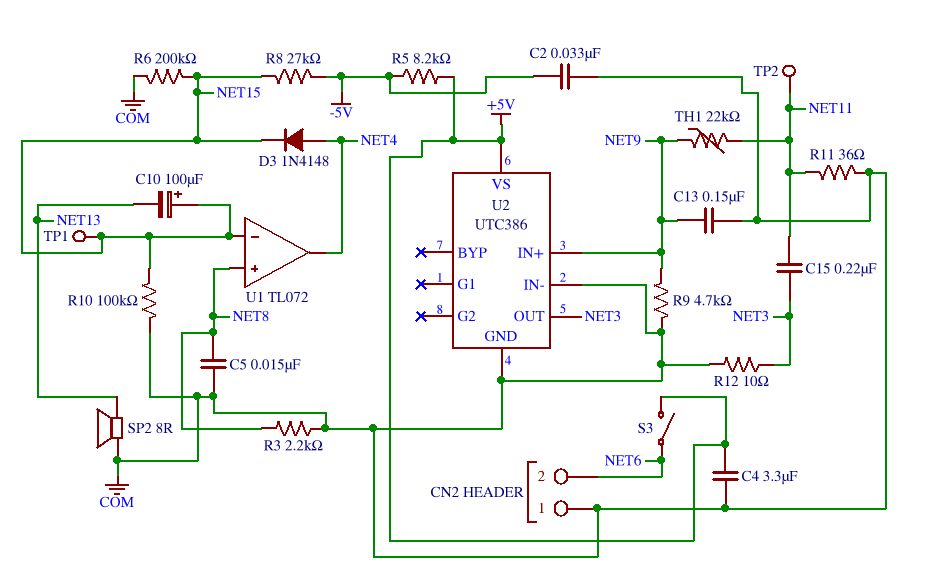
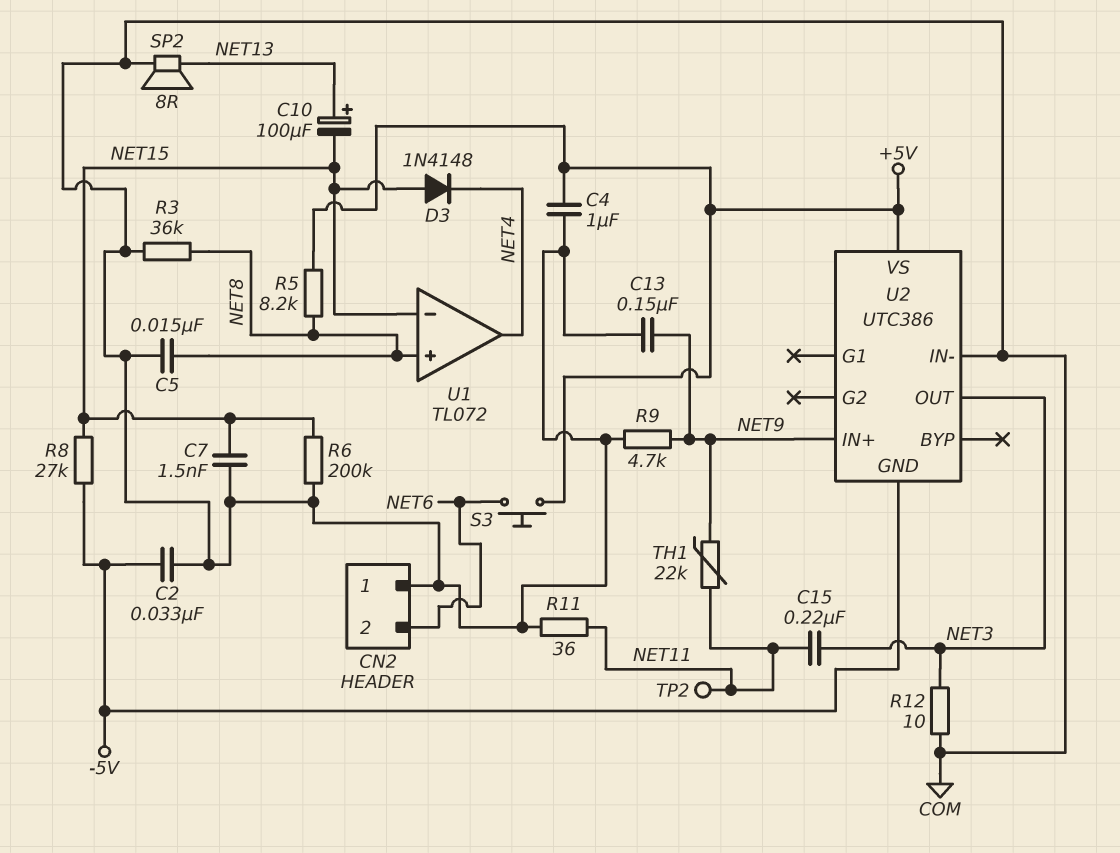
C4: 3.3uF (+5V, COM) -> 1uF (+5V, COM)
C7: none -> 1.5nF (COM, NET15)
C10: 100uF (plus NET15, minus NET13) -> 100uF (plus NET13, minus NET15)
D3: diode 1N4148 (A NET4, K NET15) -> diode 1N4148 (A NET15, K NET4)
R3: 2.2k (COM, NET8) -> 36k (COM, NET8)
R5: 8.2k (+5V, -5V) -> 8.2k (+5V, NET8)
R10: 100k (COM, NET15) -> none
S3: switch (+5V, NET6) -> button (+5V, NET6)
TP1: test point (NET15) -> none
U2 pin GND: COM -> -5V

